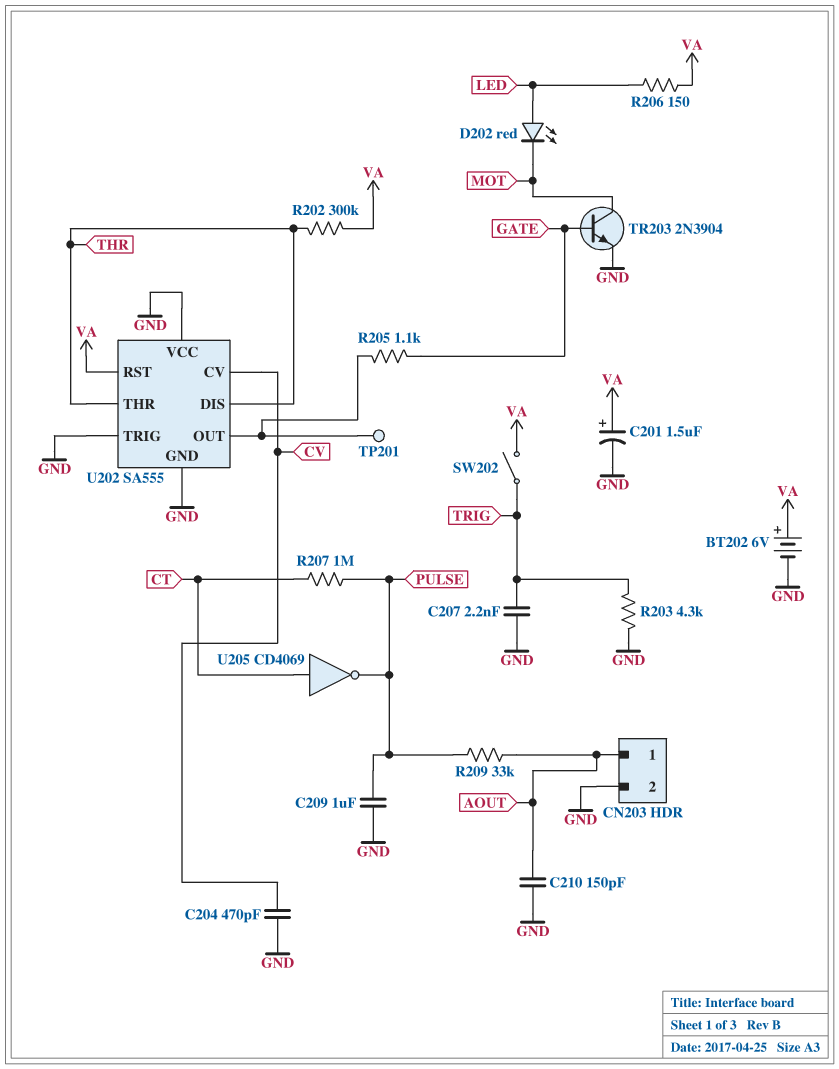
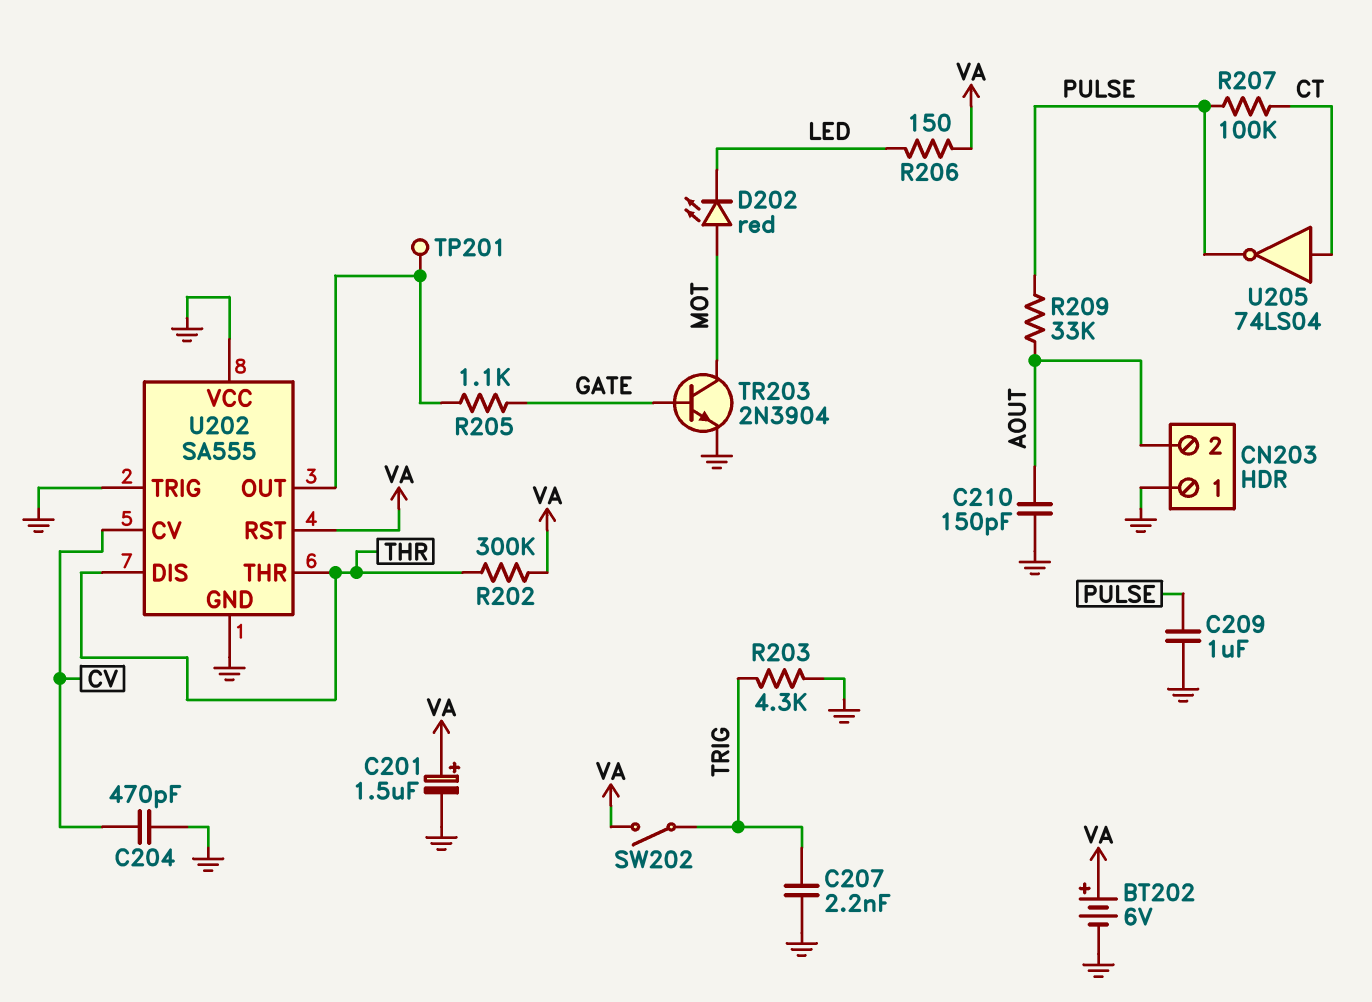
CN203 pin 1: AOUT -> GND
CN203 pin 2: GND -> AOUT
D202: LED red (A LED, K MOT) -> LED red (A MOT, K LED)
R207: 1M (CT, PULSE) -> 100k (CT, PULSE)
U205: NOT CD4069 (in CT, out PULSE) -> NOT 74LS04 (in CT, out PULSE)

